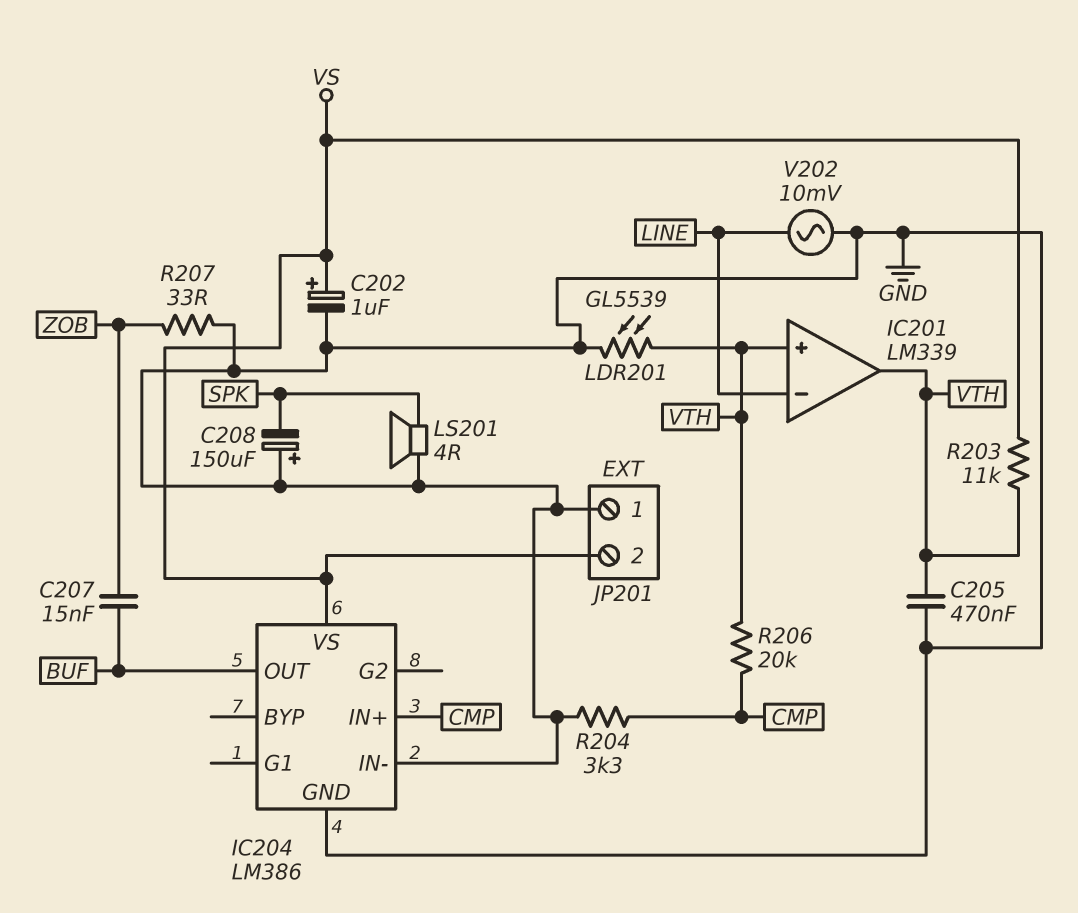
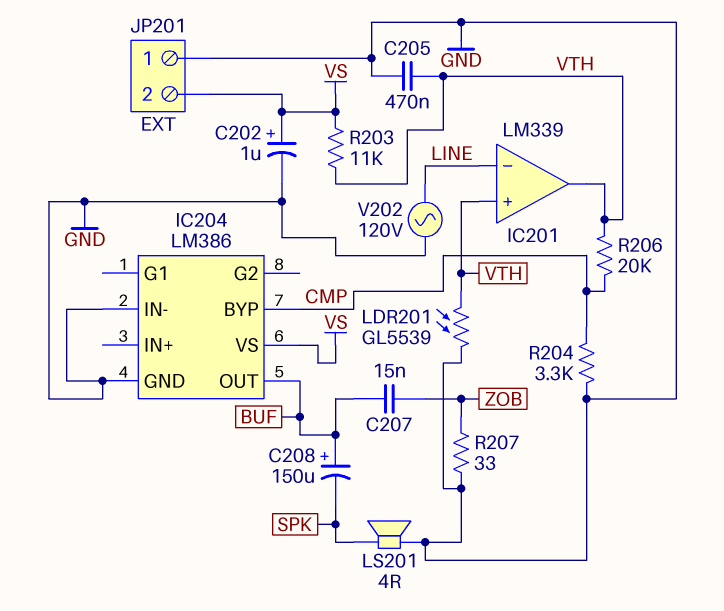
C208: 150uF (plus GND, minus SPK) -> 150uF (plus BUF, minus SPK)
IC204 pin BYP: none -> CMP
IC204 pin IN+: CMP -> none
V202: AC 10mV (GND, LINE) -> AC 120V (GND, LINE)

